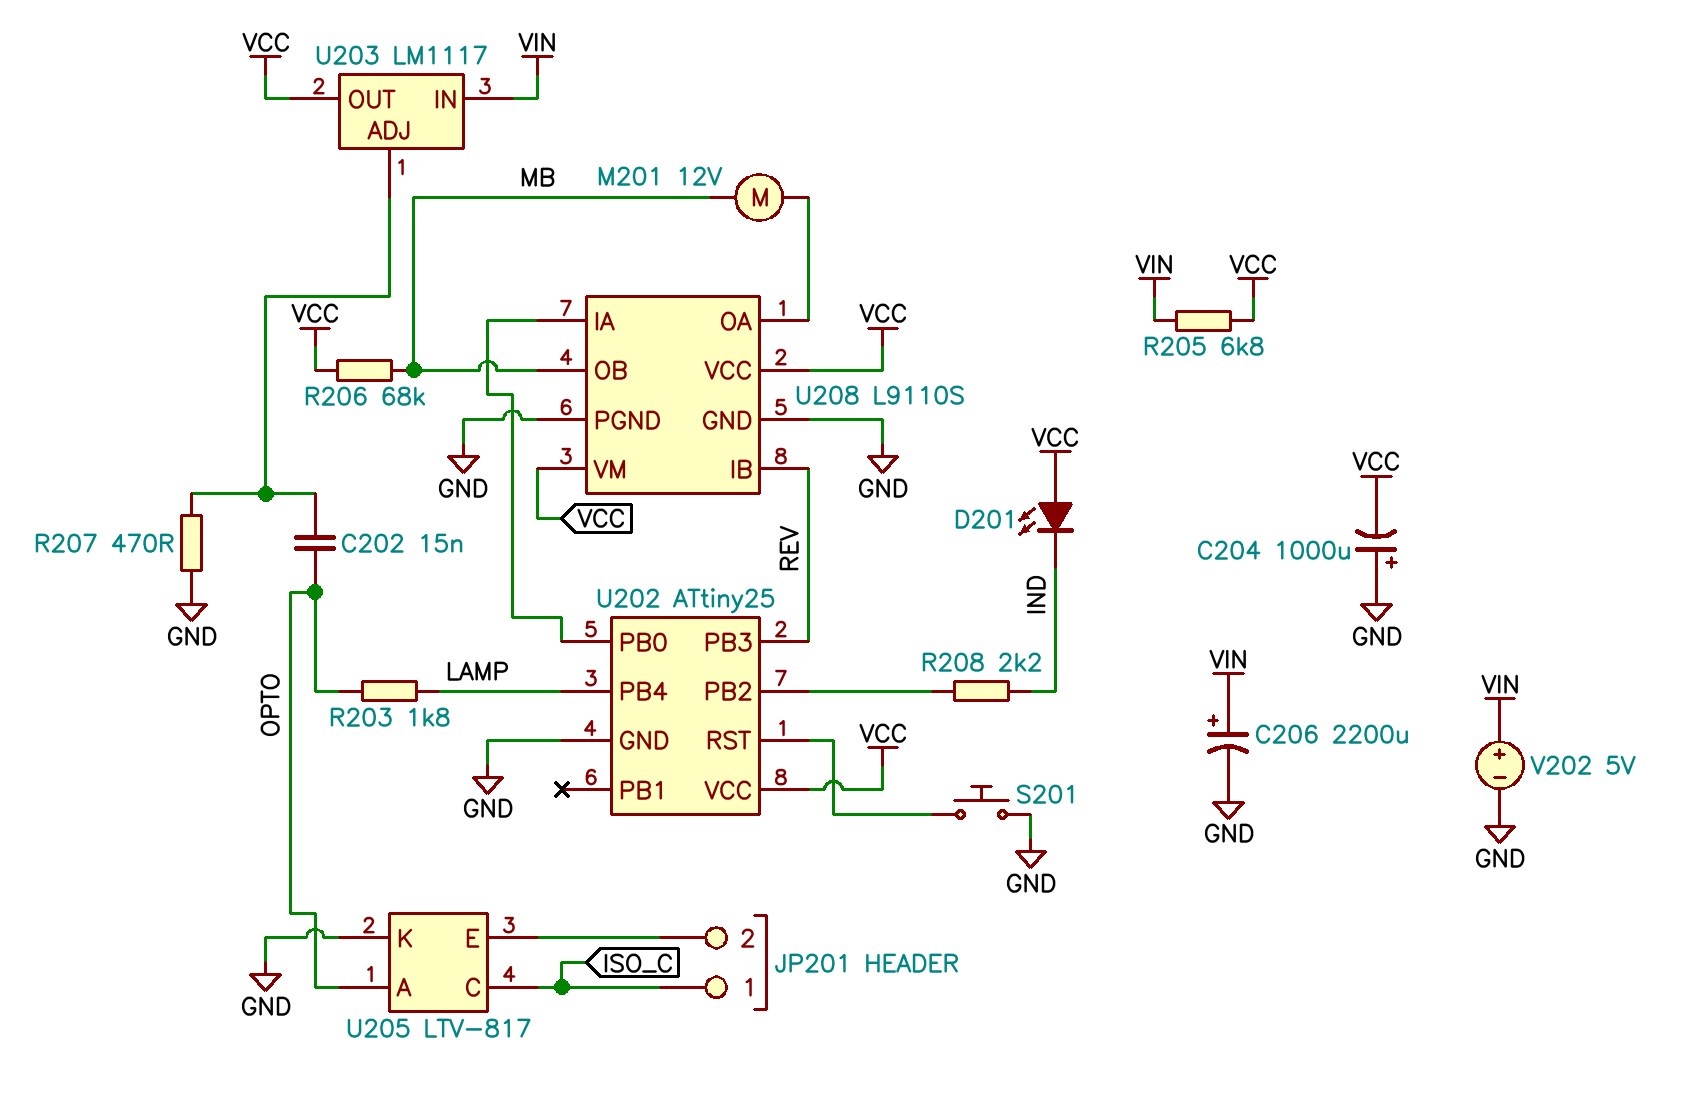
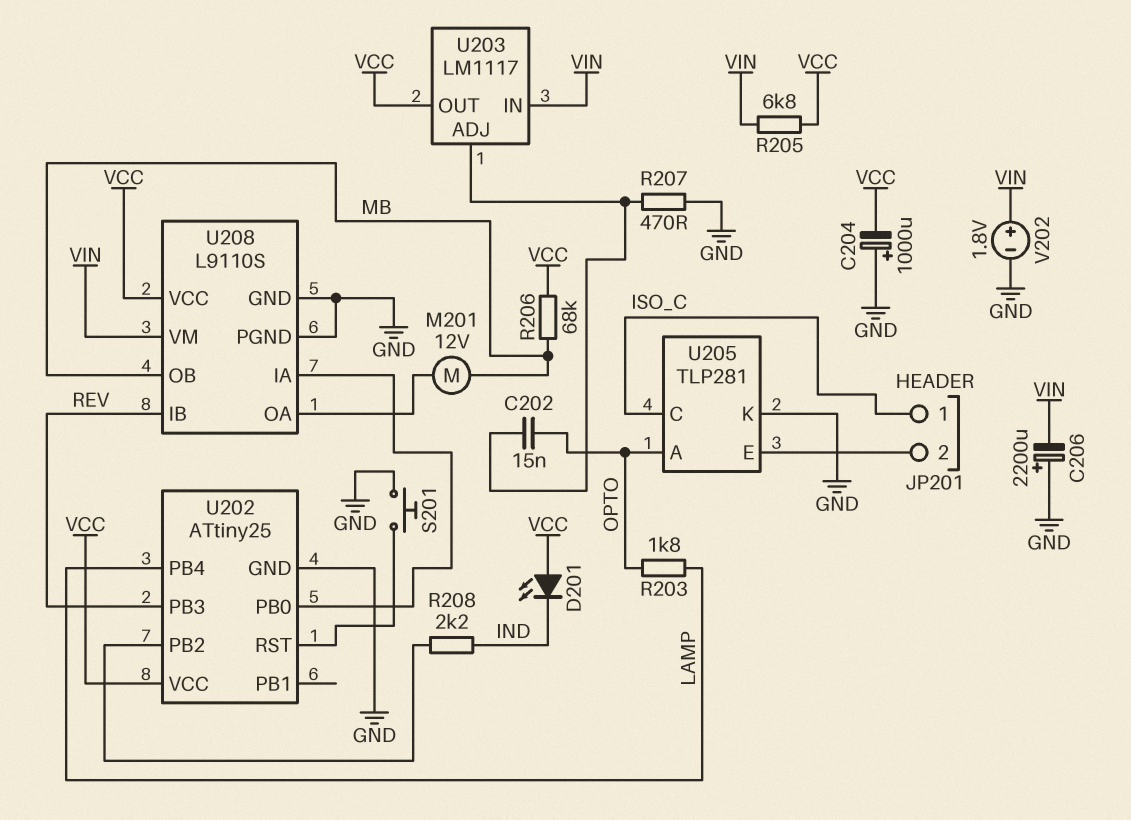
C206: 2200uF (plus VIN, minus GND) -> 2200uF (plus GND, minus VIN)
U205: LTV-817 -> TLP281
U208 pin VM: VCC -> VIN
V202: 5V (plus VIN, minus GND) -> 1.8V (plus VIN, minus GND)

